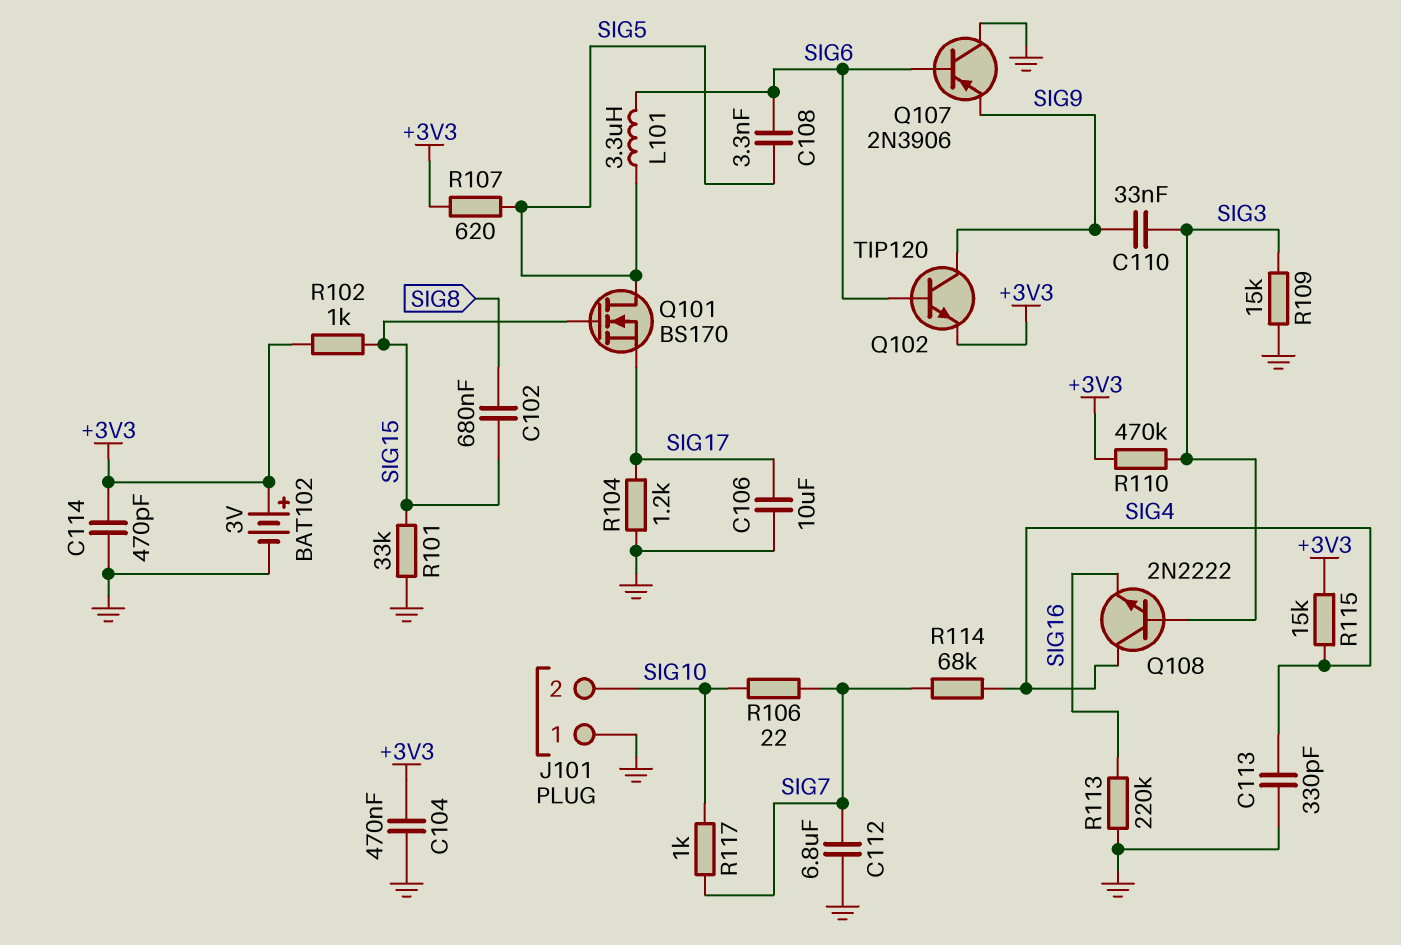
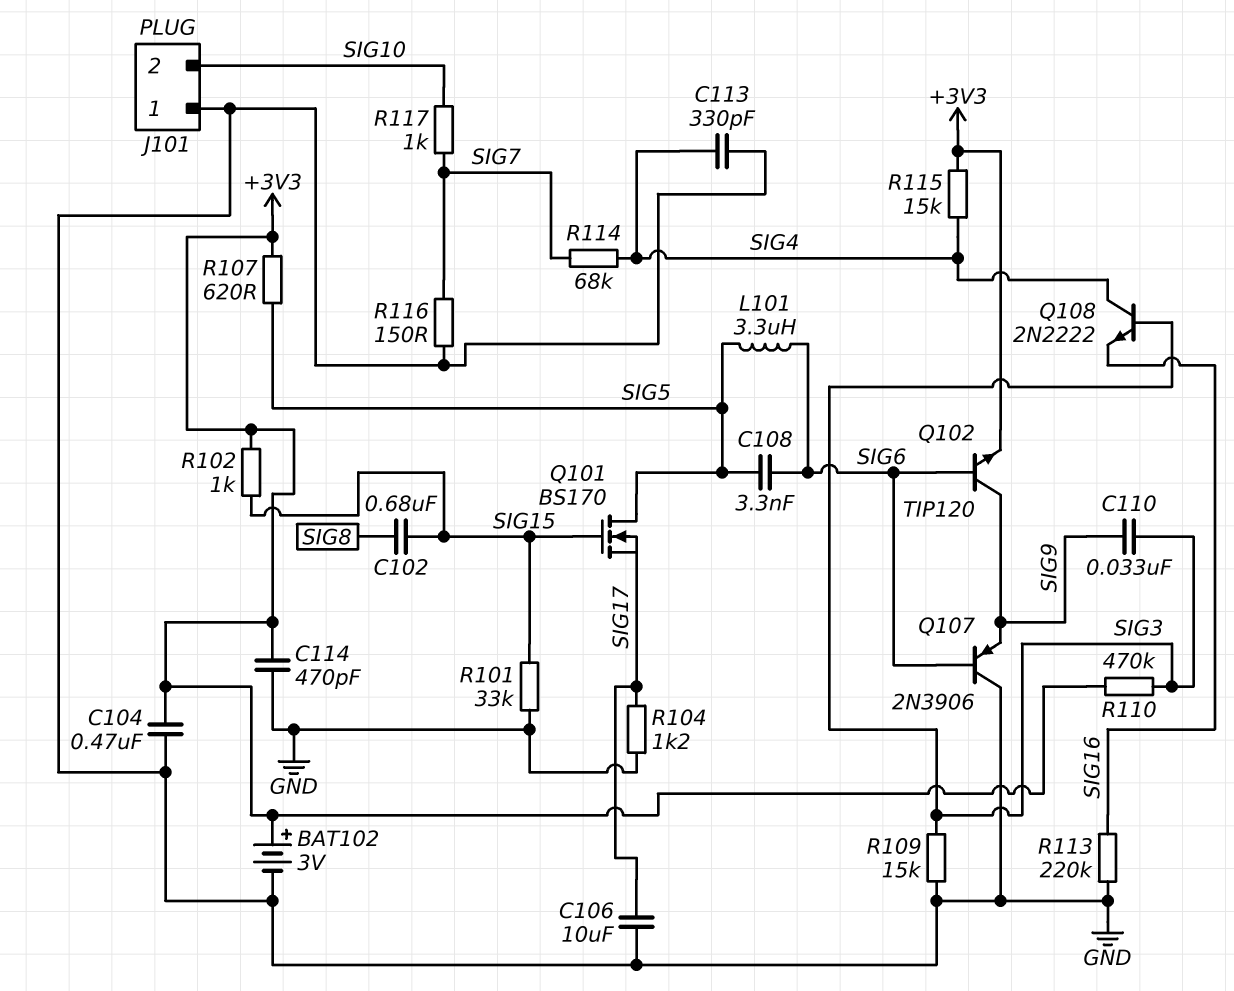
C112: 6.8uF (GND, SIG7) -> none
R106: 22 (SIG7, SIG10) -> none
R116: none -> 150 (GND, SIG7)

